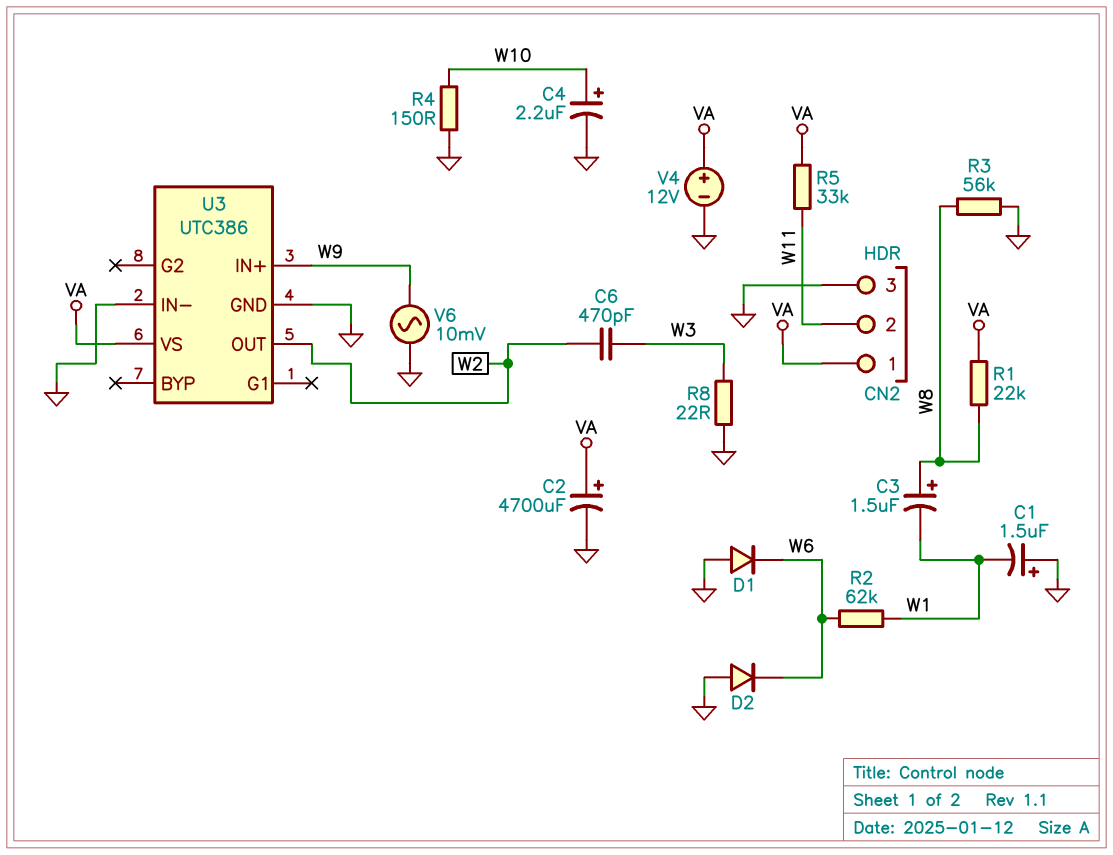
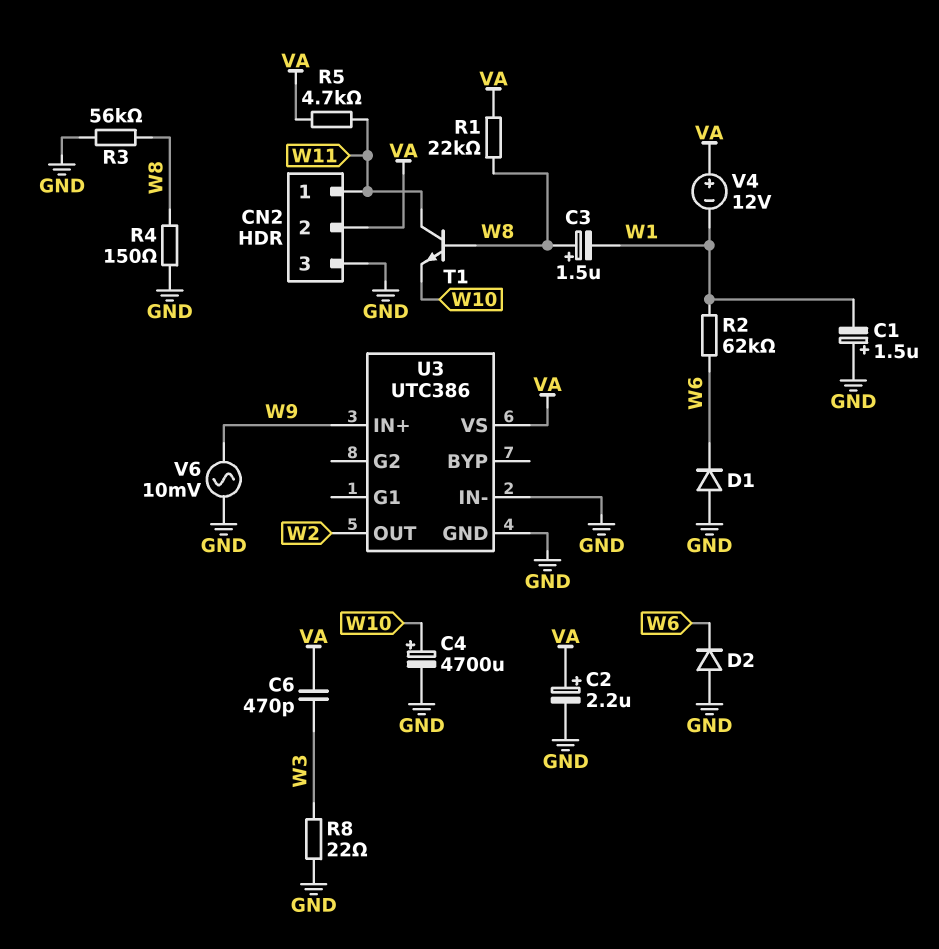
C2: 4700uF (plus VA, minus GND) -> 2.2uF (plus VA, minus GND)
C4: 2.2uF (plus W10, minus GND) -> 4700uF (plus W10, minus GND)
C6: 470pF (W2, W3) -> 470pF (VA, W3)
CN2 pin 1: VA -> W11
CN2 pin 2: W11 -> VA
R4: 150 (GND, W10) -> 150 (GND, W8)
R5: 33k (VA, W11) -> 4.7k (VA, W11)
T1: none -> NPN (B W8, C W11, E W10)
V4: 12V (plus VA, minus GND) -> 12V (plus VA, minus W1)

